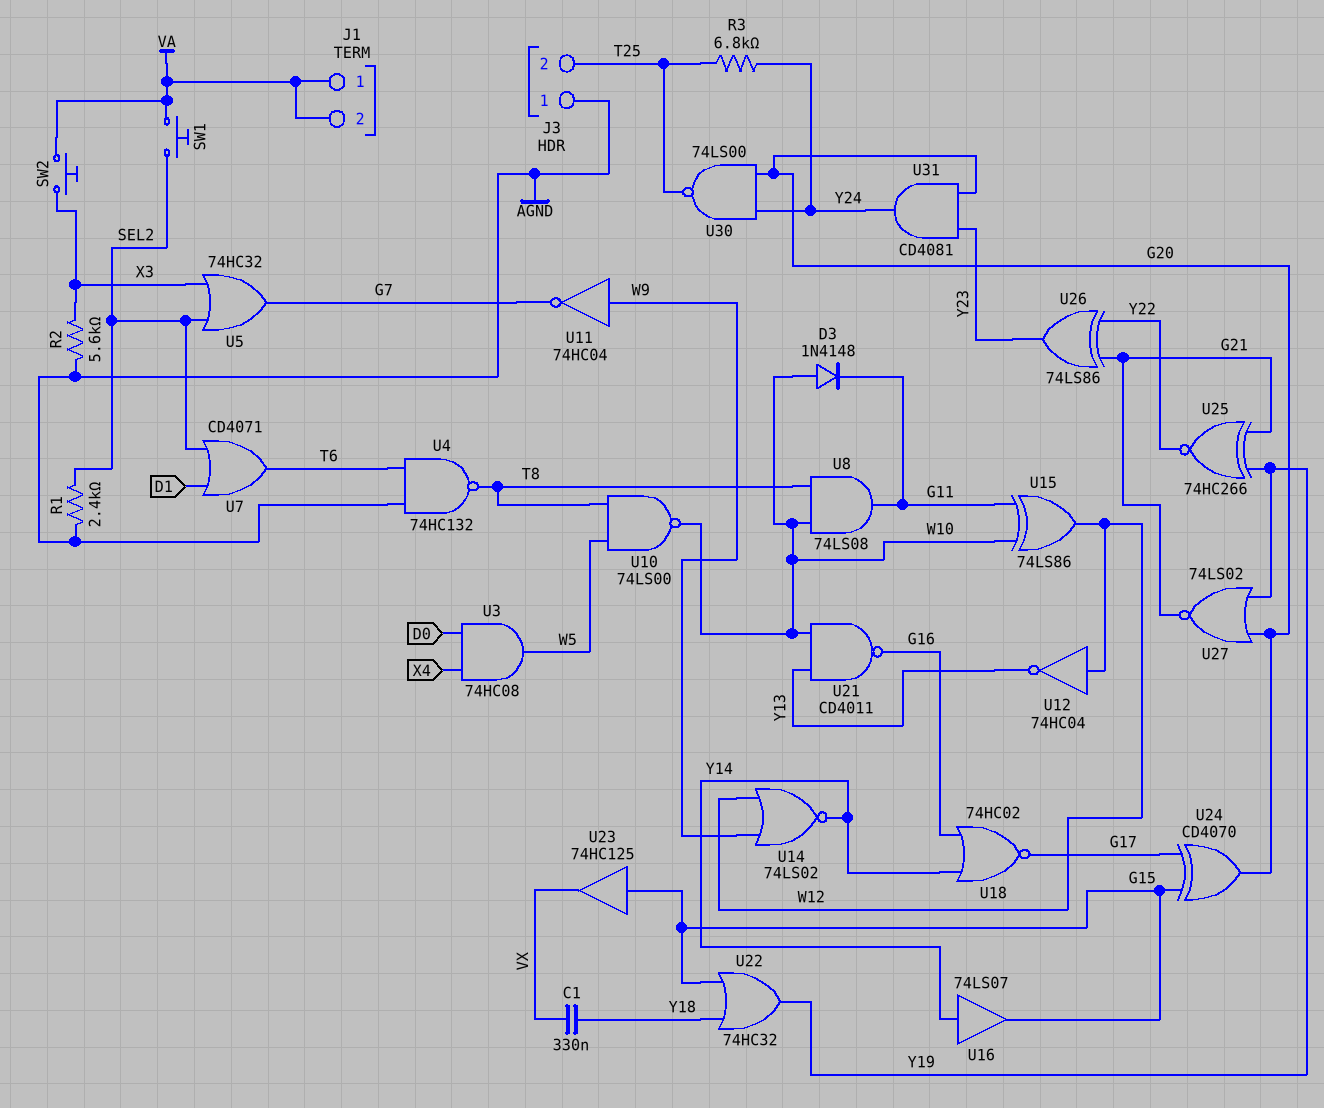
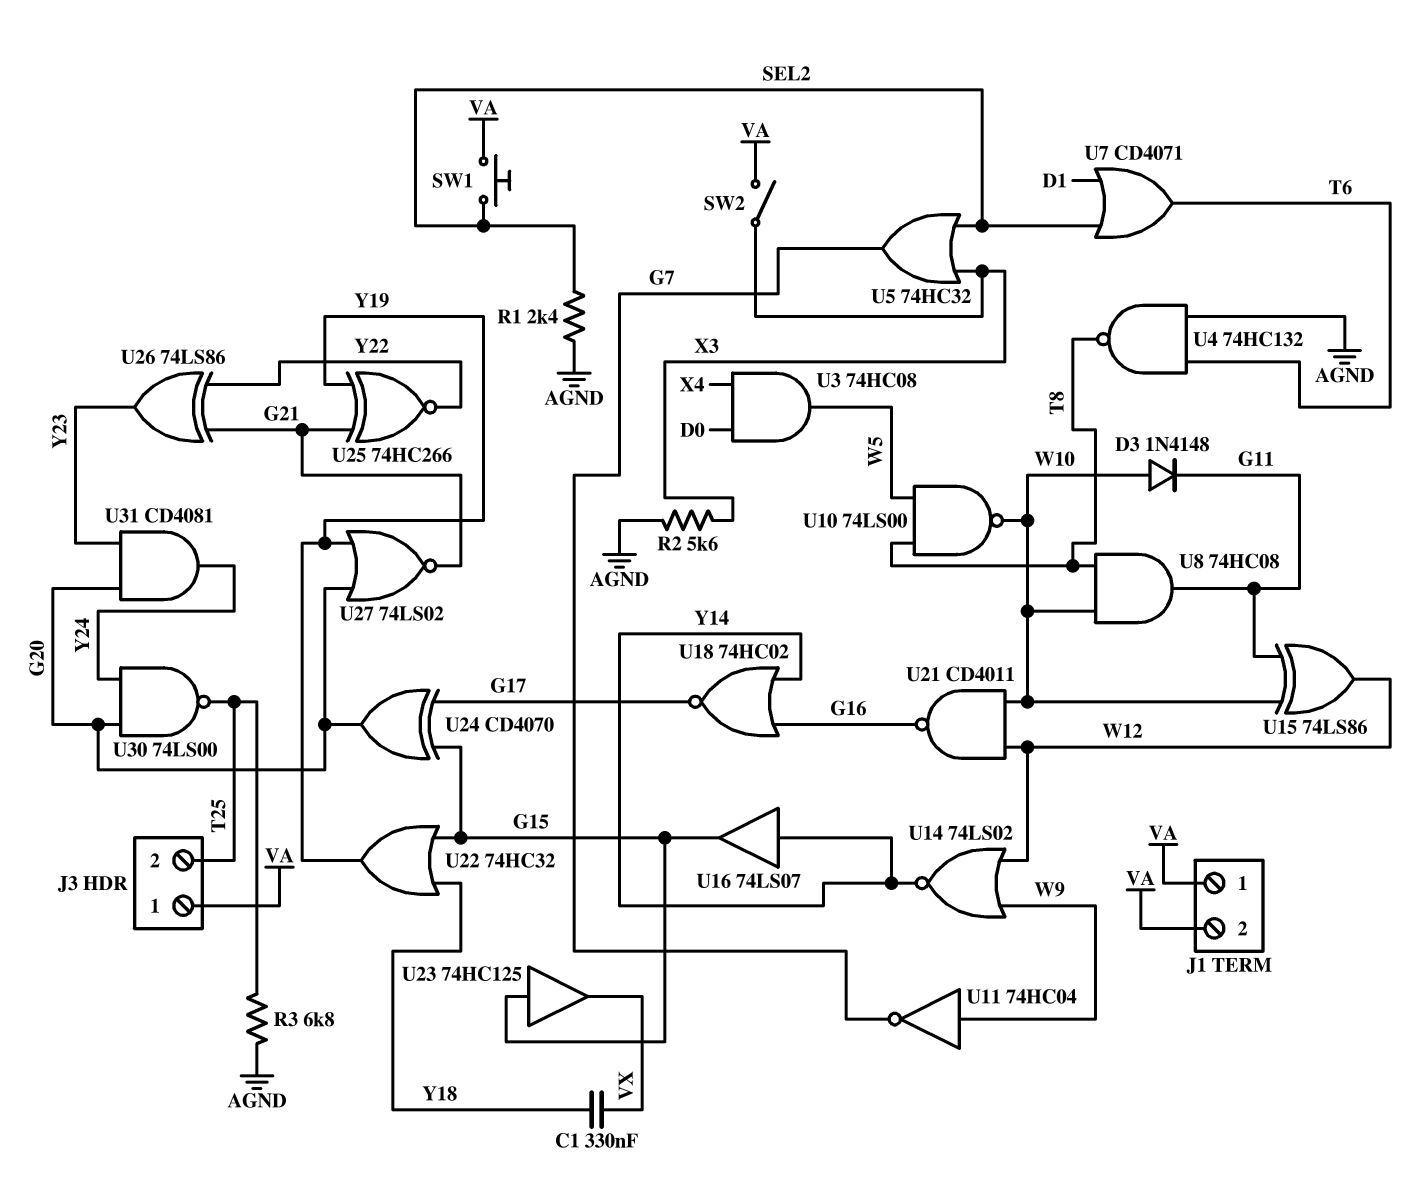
J3 pin 1: AGND -> VA
R3: 6.8k (T25, Y24) -> 6.8k (AGND, T25)
SW2: button (VA, X3) -> switch (VA, X3)
U8: AND 74LS08 (in T8, in W10, out G11) -> AND 74HC08 (in T8, in W10, out G11)
U12: NOT 74HC04 (in W12, out Y13) -> none
U21: NAND CD4011 (in W10, in Y13, out G16) -> NAND CD4011 (in W10, in W12, out G16)

